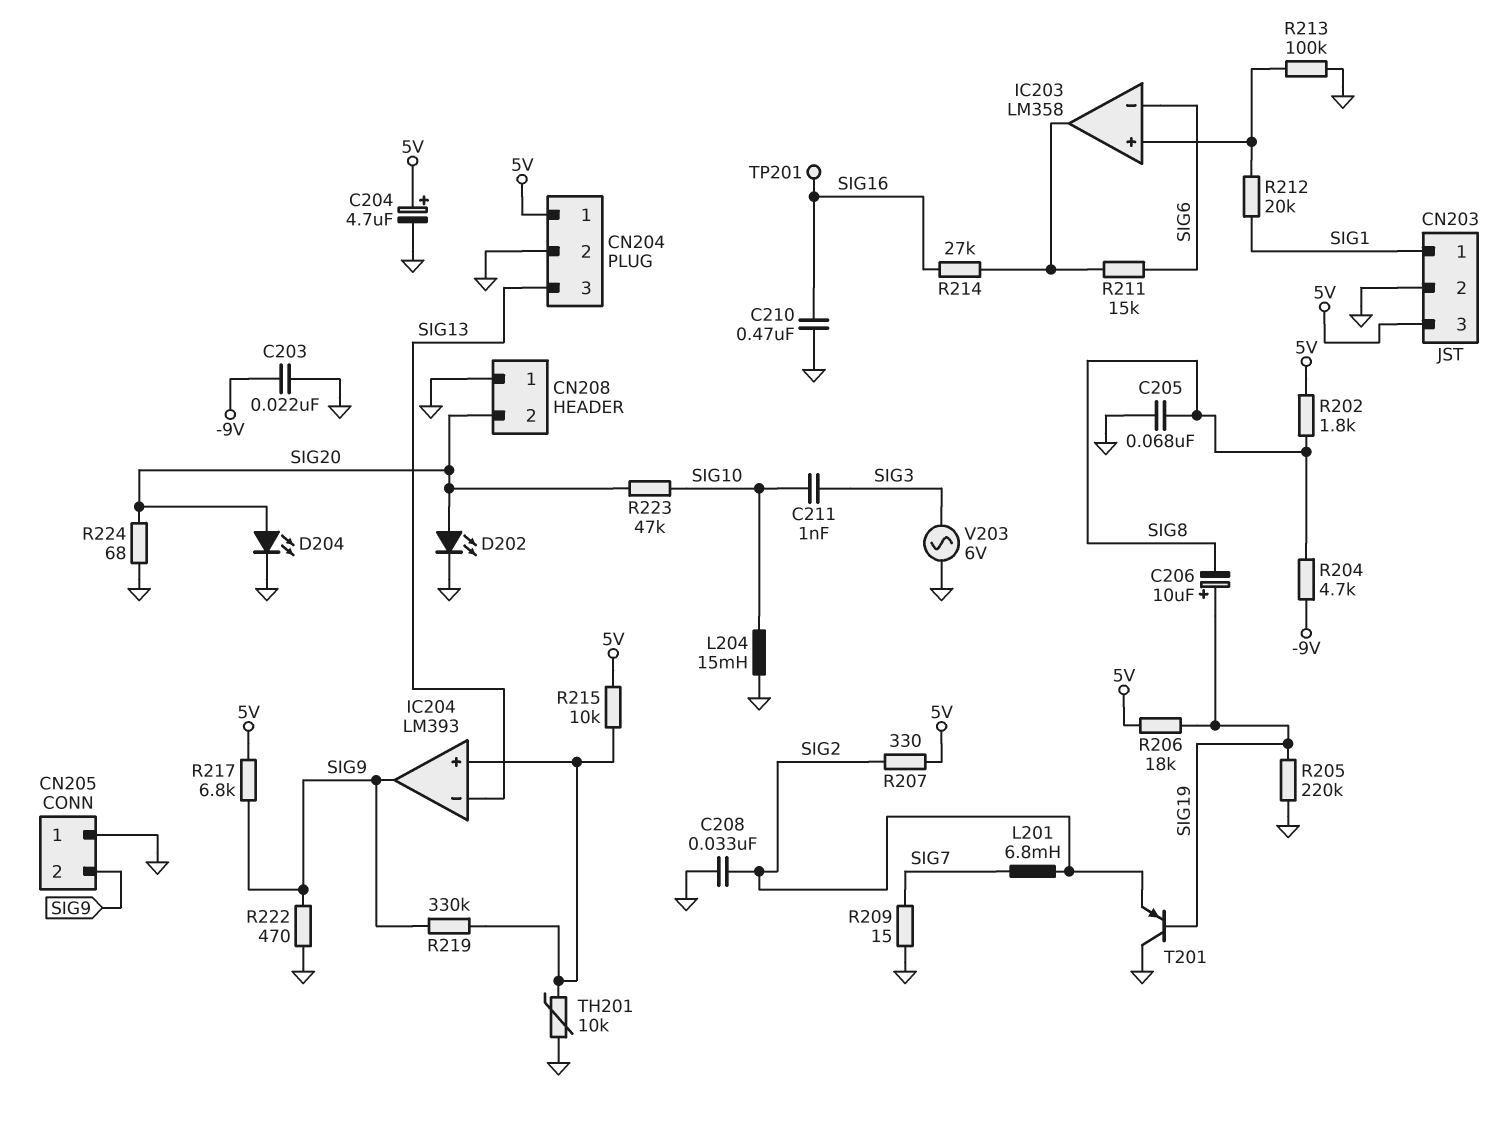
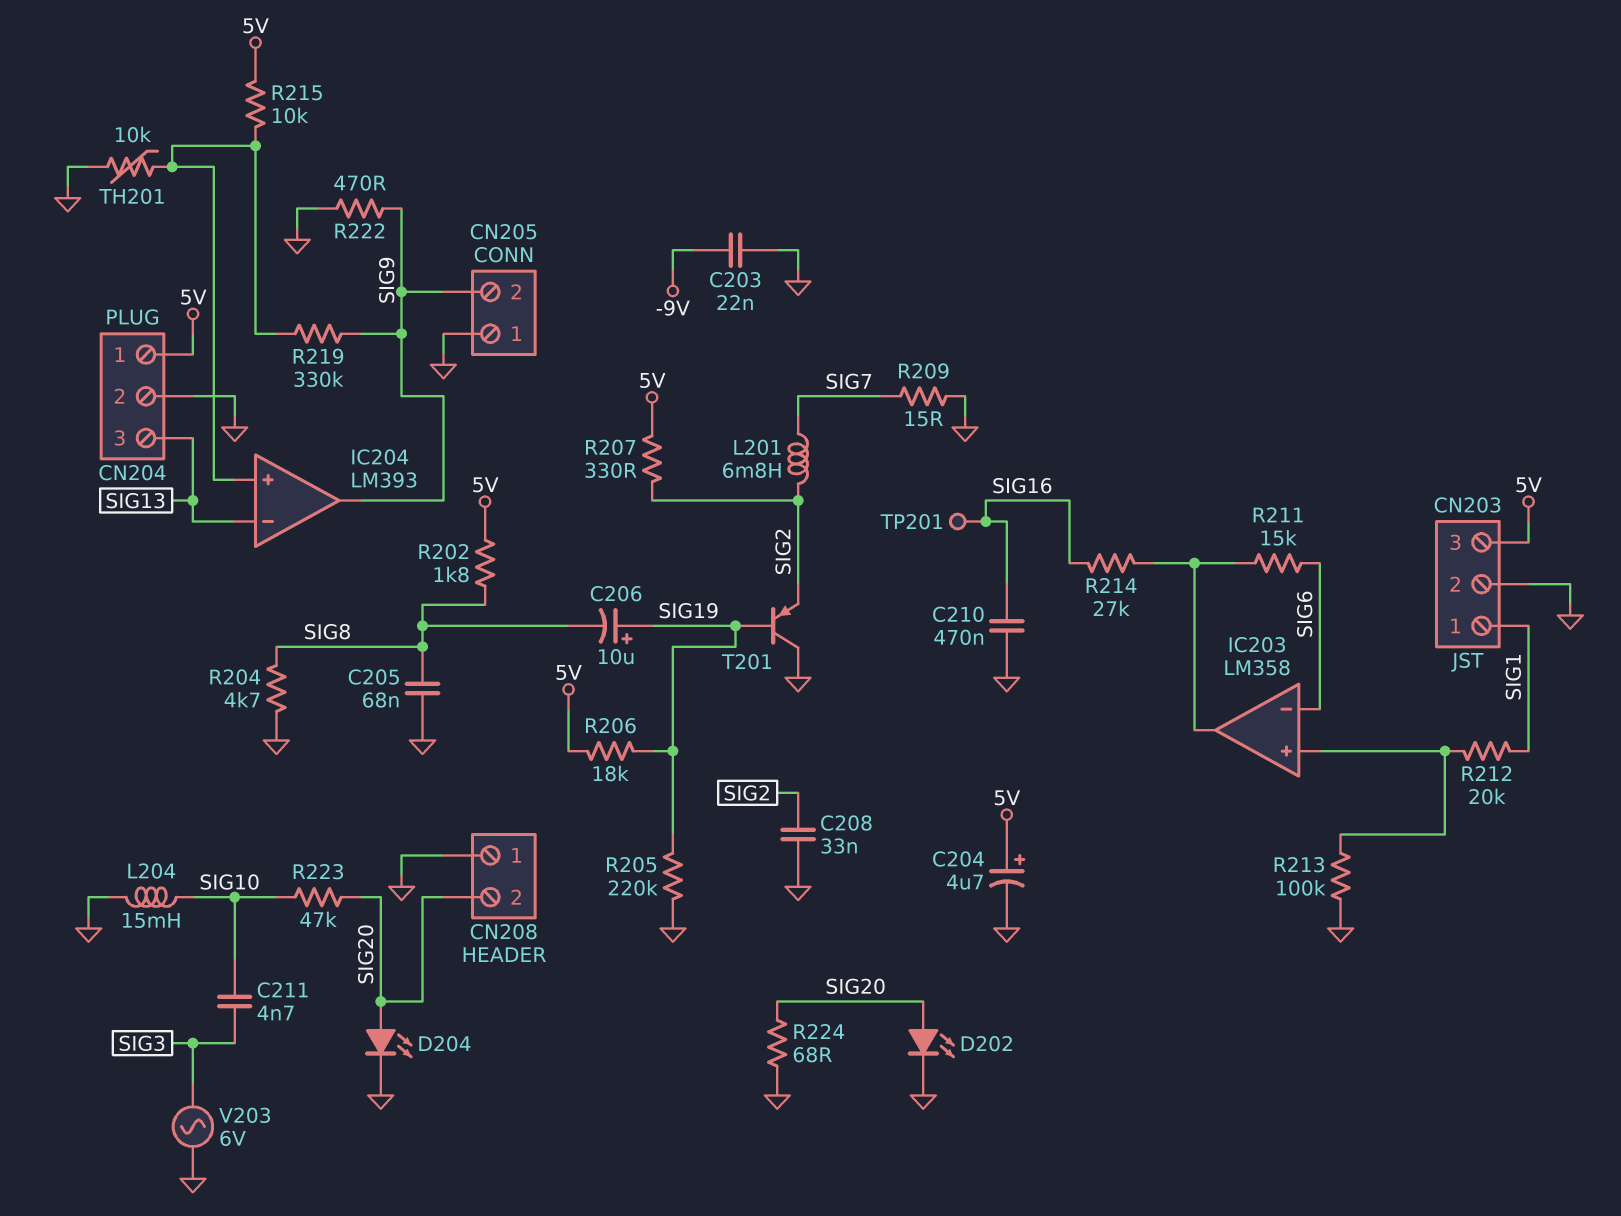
C211: 1nF (SIG3, SIG10) -> 4.7nF (SIG3, SIG10)
R204: 4.7k (-9V, SIG8) -> 4.7k (GND, SIG8)
R217: 6.8k (5V, SIG9) -> none

